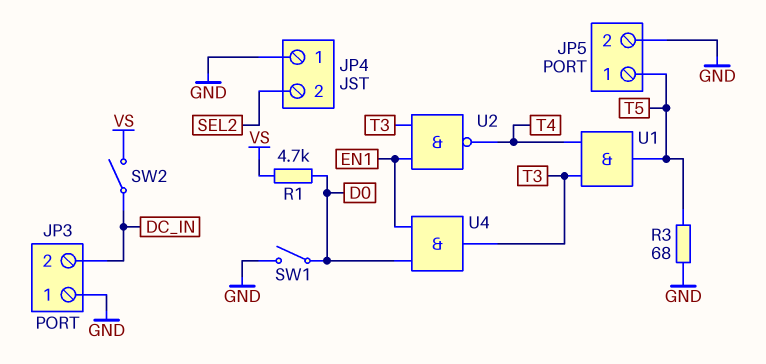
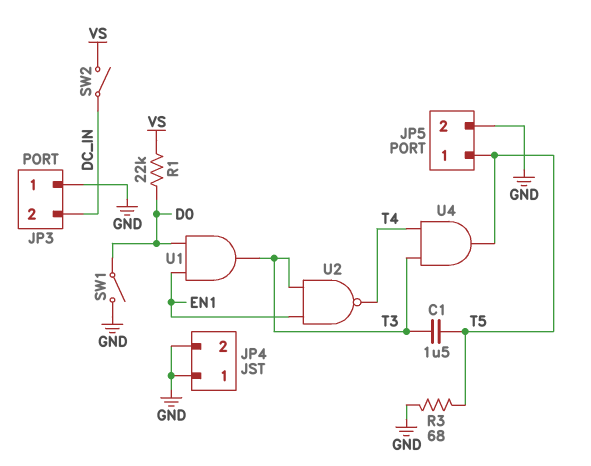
C1: none -> 1.5uF (T3, T5)
JP4 pin 2: SEL2 -> GND
R1: 4.7k (D0, VS) -> 22k (D0, VS)
U1: AND (in T3, in T4, out T5) -> AND (in D0, in EN1, out T3)
U4: AND (in D0, in EN1, out T3) -> AND (in T3, in T4, out T5)

